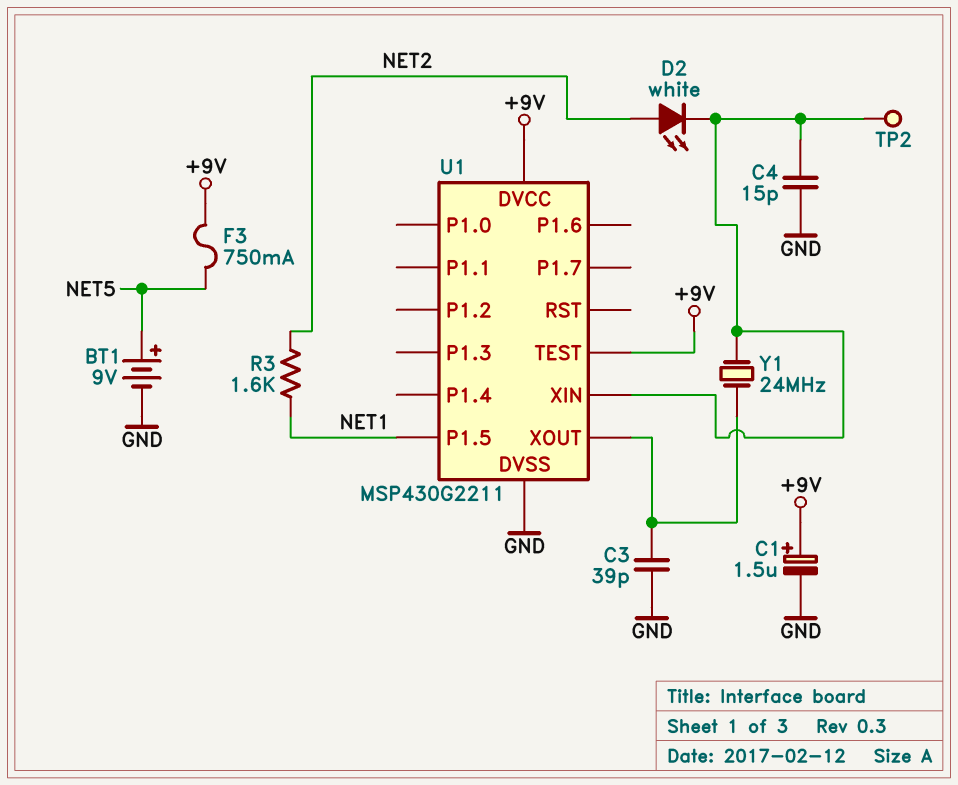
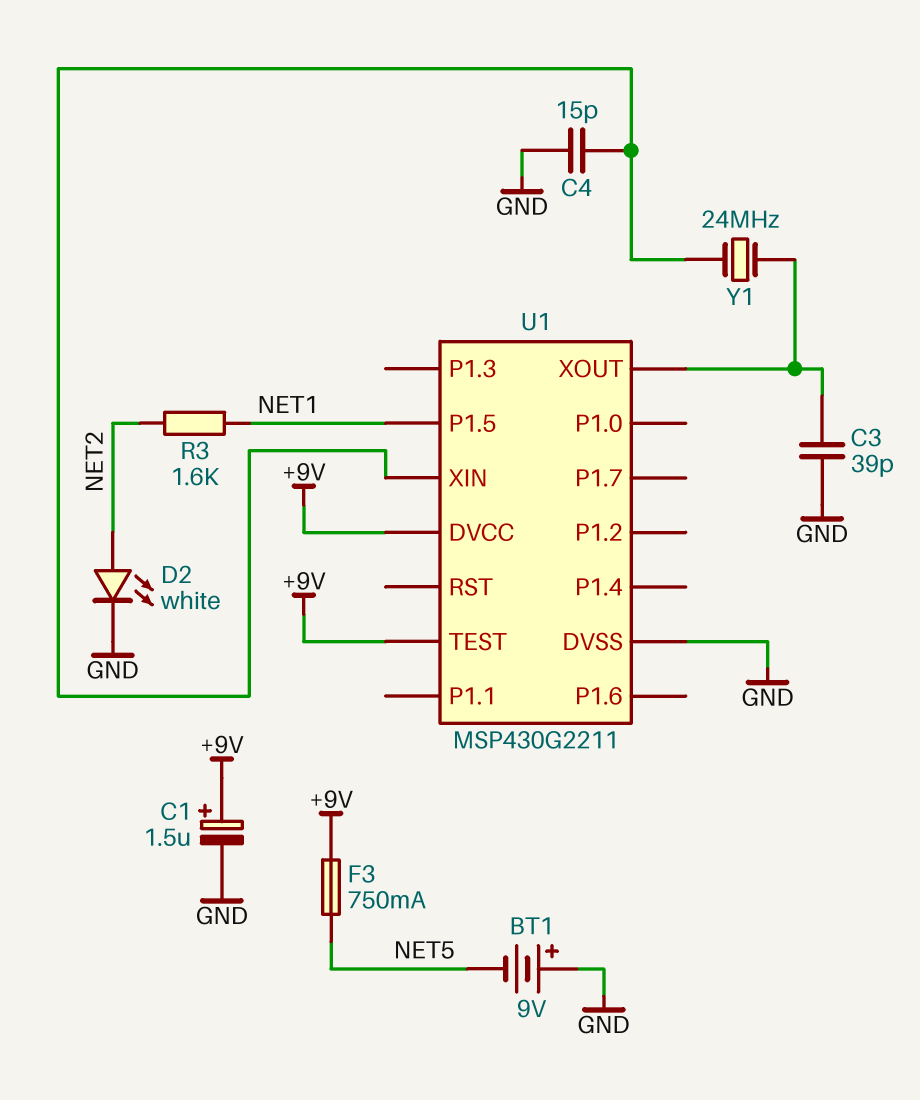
BT1: 9V (plus NET5, minus GND) -> 9V (plus GND, minus NET5)
D2: LED white (A NET2, K U1/XIN) -> LED white (A NET2, K GND)
TP2: test point (U1/XIN) -> none

